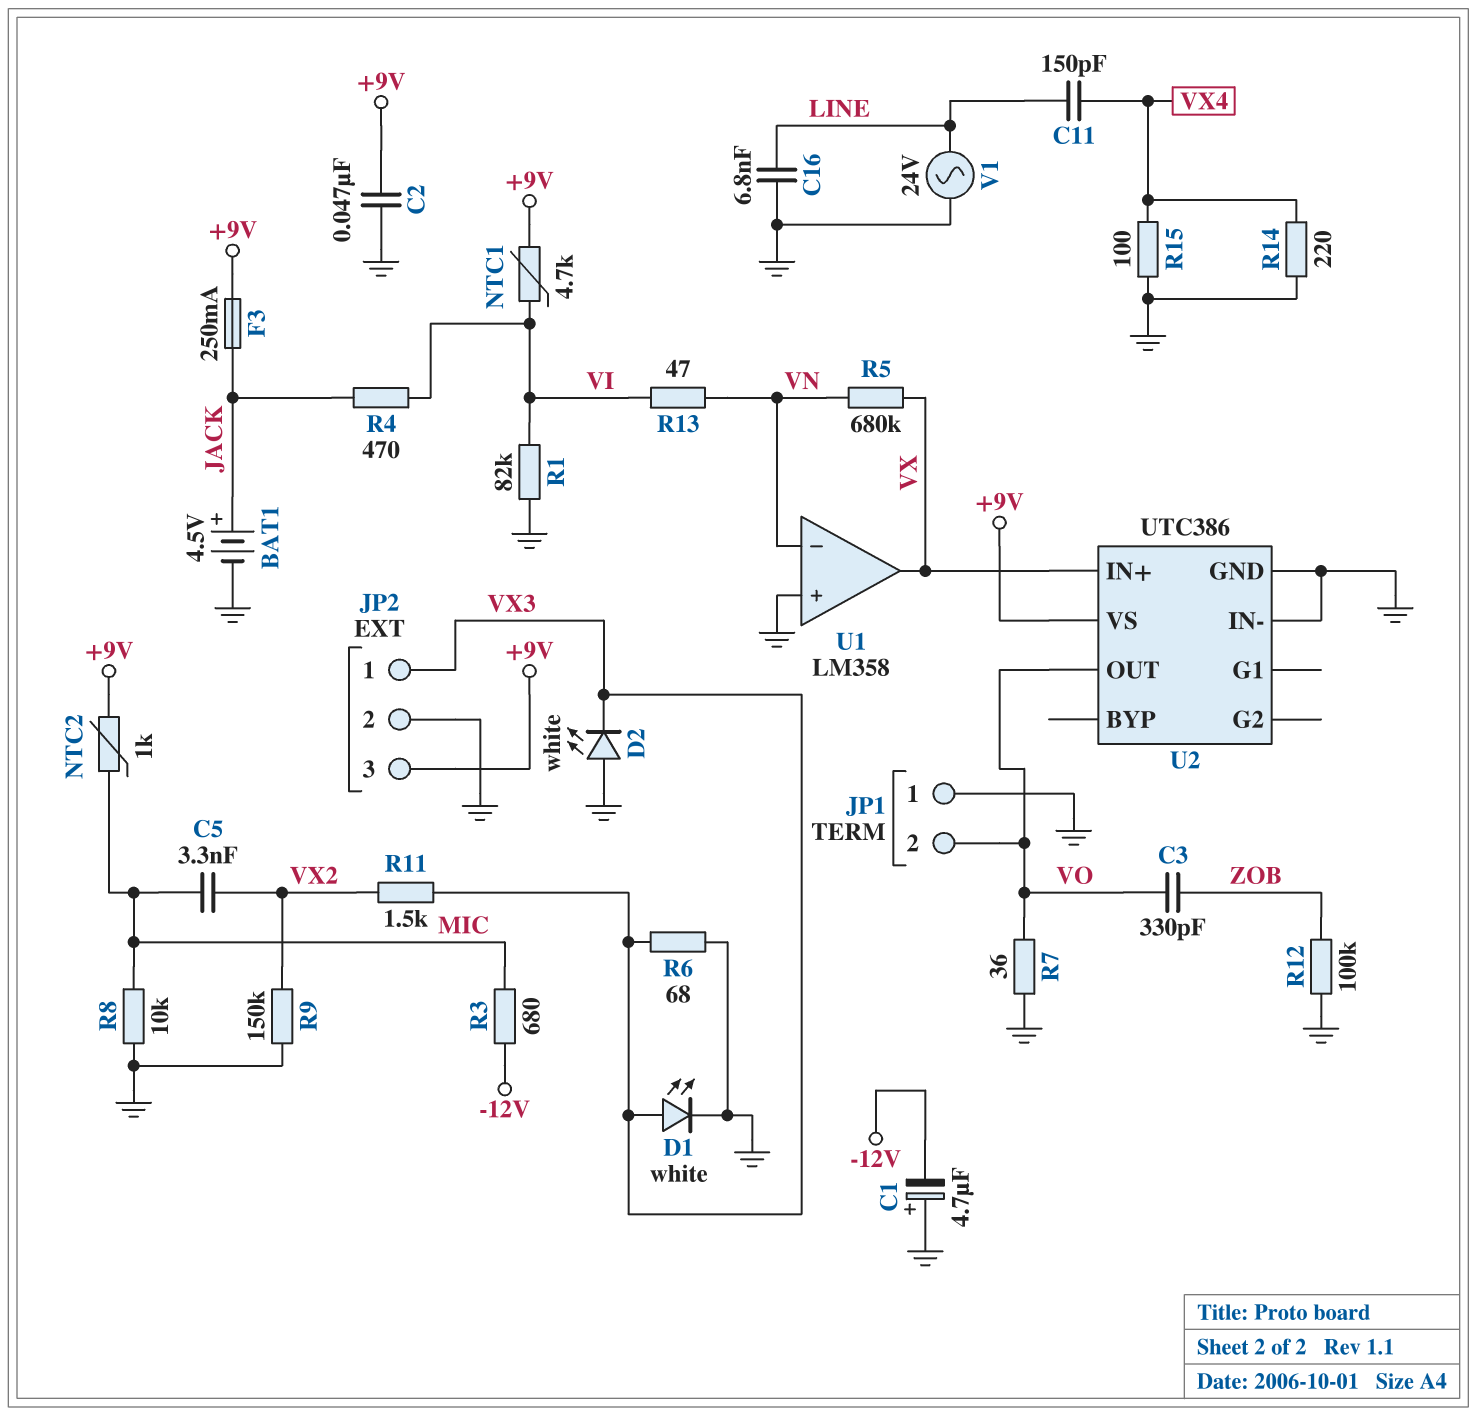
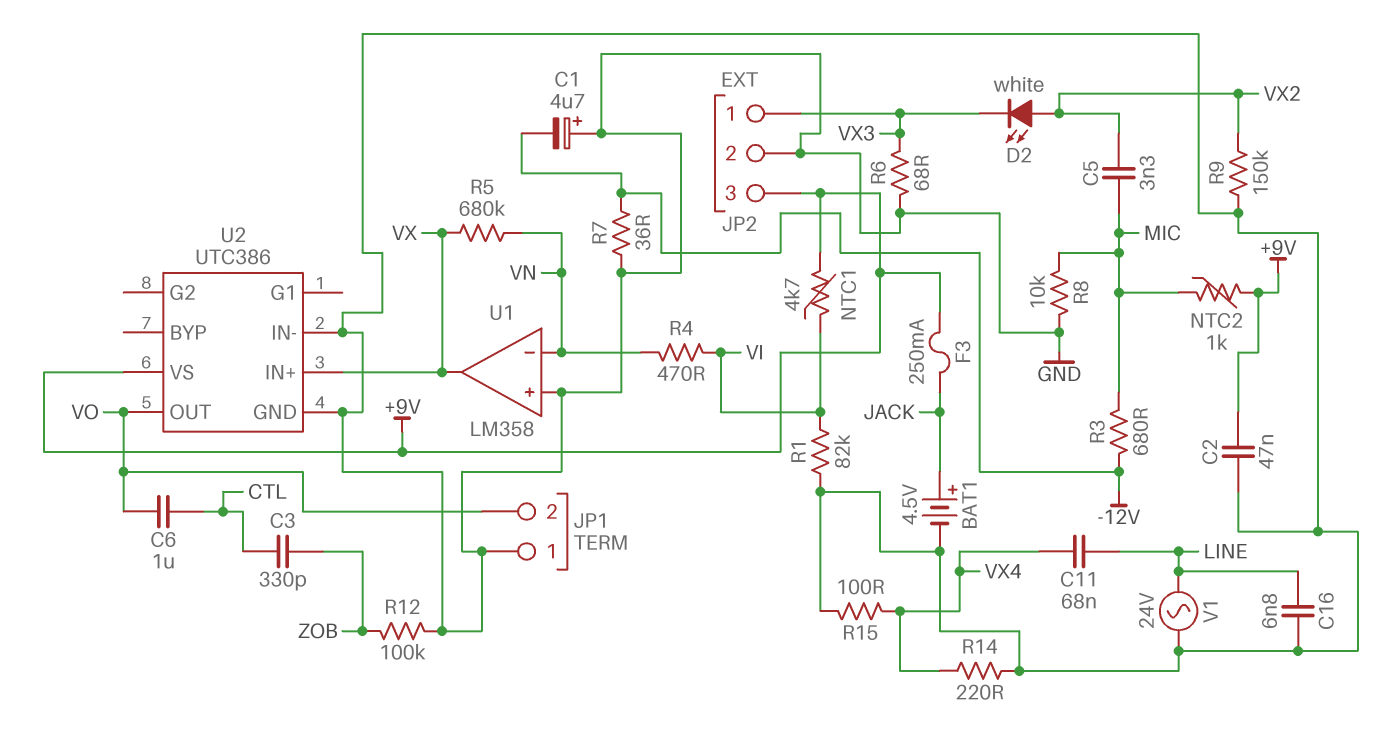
C3: 330pF (VO, ZOB) -> 330pF (CTL, ZOB)
C6: none -> 1uF (CTL, VO)
C11: 150pF (LINE, VX4) -> 68nF (LINE, VX4)
D1: LED white (A VX3, K GND) -> none
D2: LED white (A GND, K VX3) -> LED white (A VX2, K VX3)
R4: 470 (JACK, VI) -> 470 (VI, VN)
R7: 36 (GND, VO) -> 36 (-12V, GND)
R11: 1.5k (VX2, VX3) -> none
R13: 47 (VI, VN) -> none

